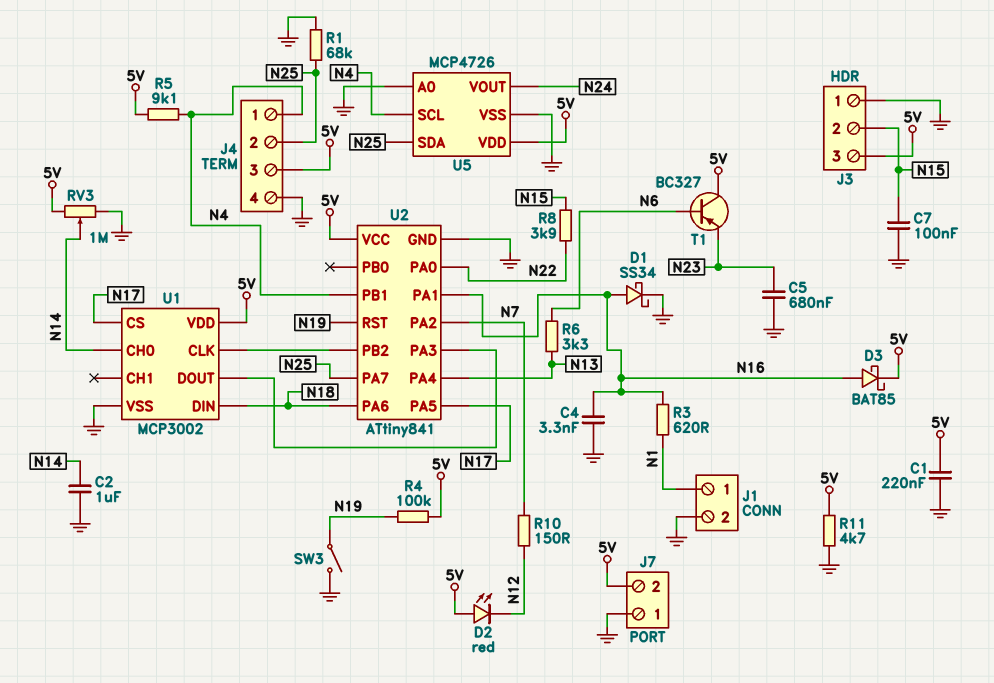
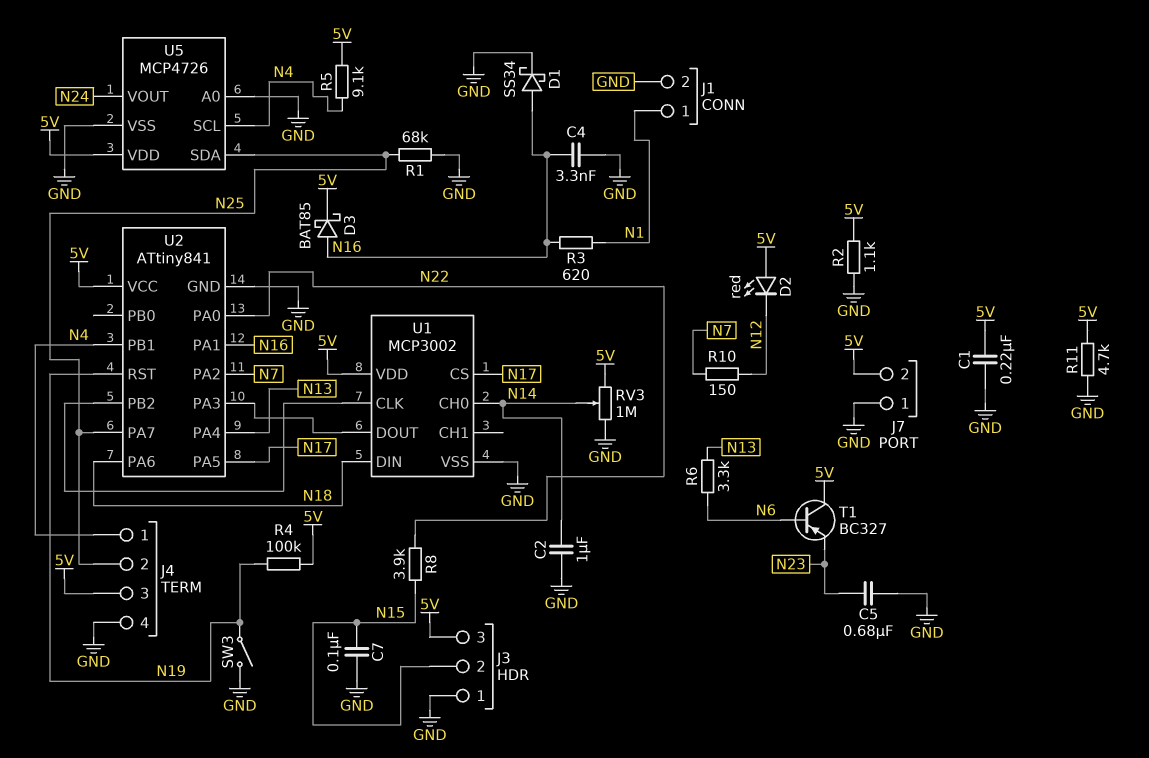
R2: none -> 1.1k (5V, GND)

